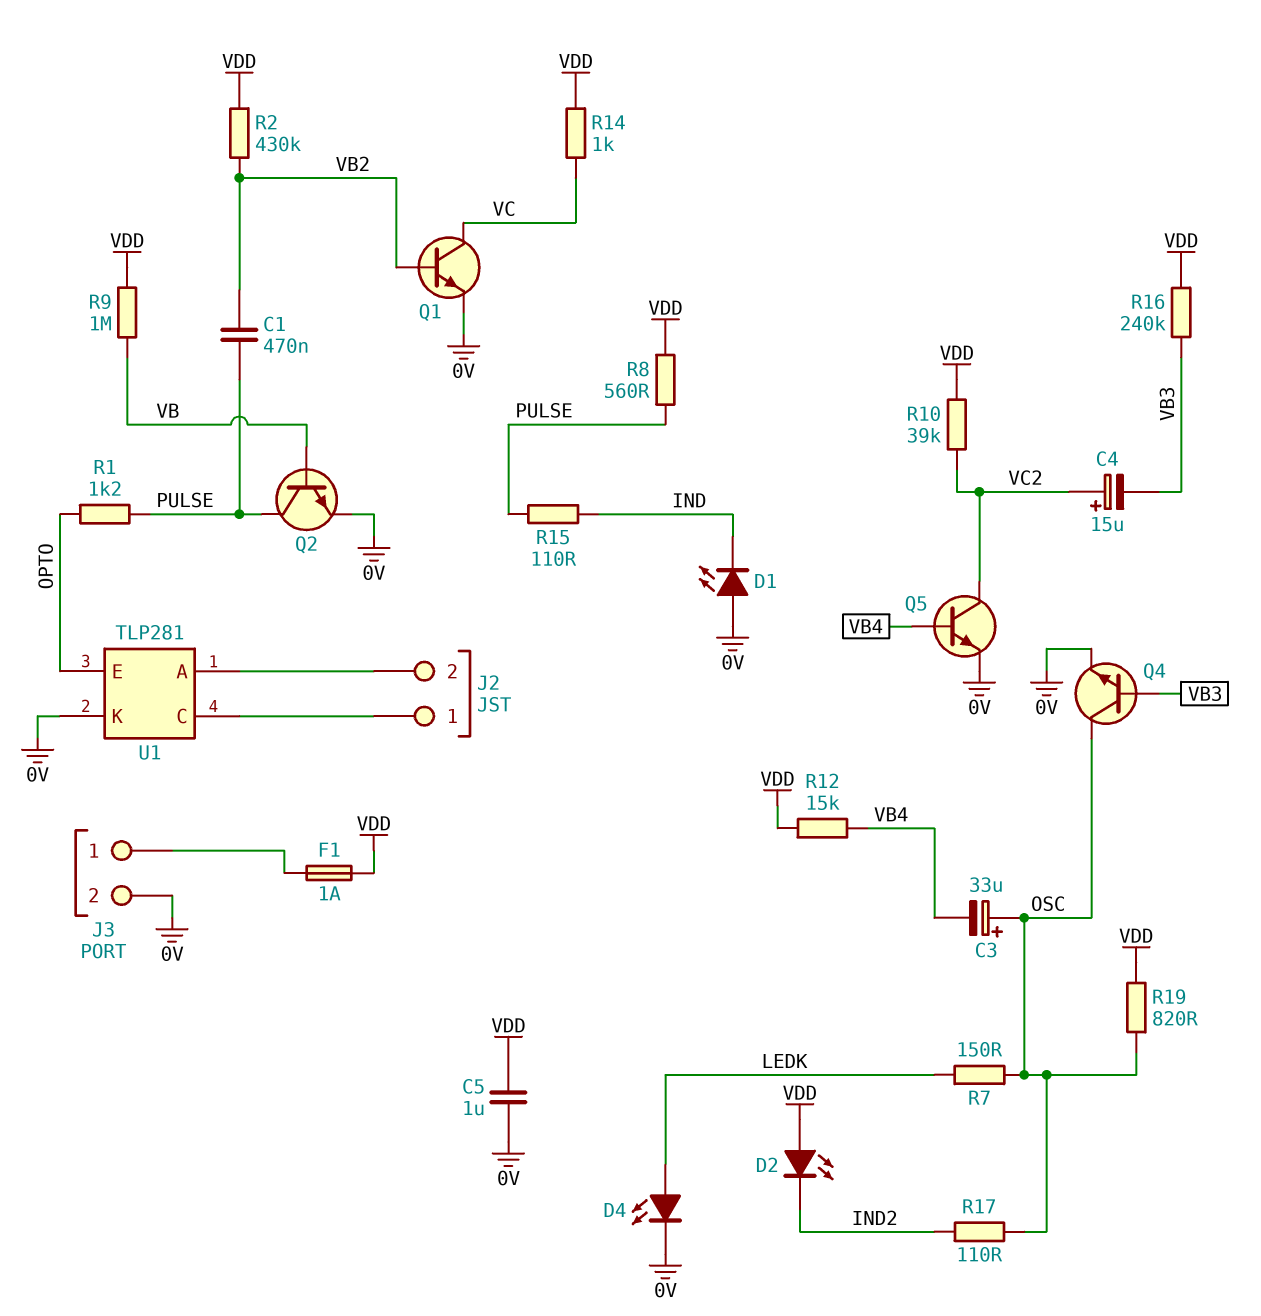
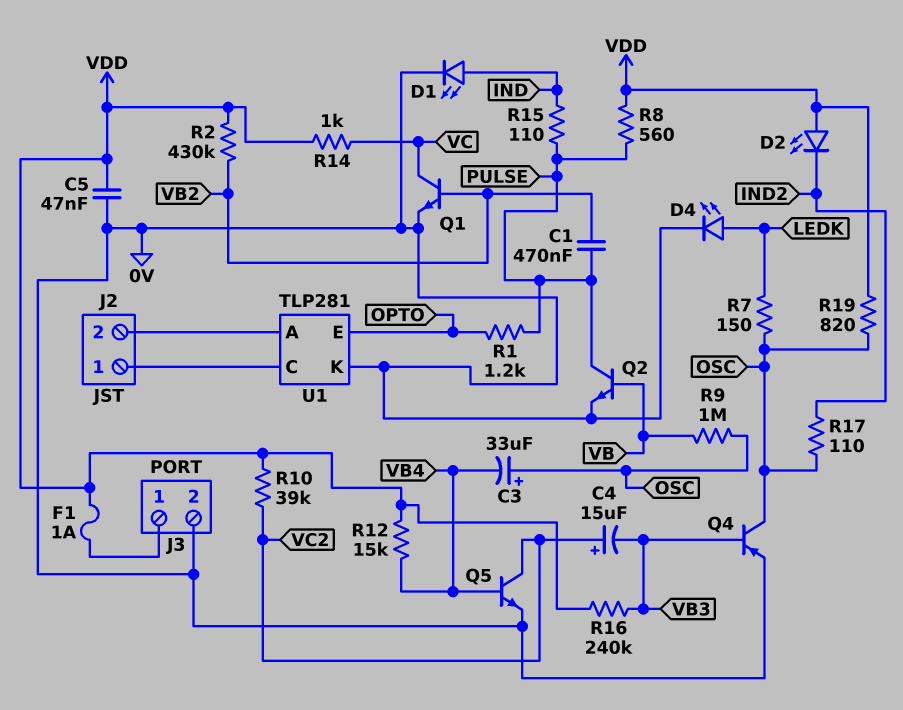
C5: 1uF (0V, VDD) -> 47nF (0V, VDD)
D1: LED (A 0V, K IND) -> LED (A IND, K 0V)
Q4: NPN (B VB3, C OSC, E 0V) -> PNP (B VB3, C OSC, E 0V)
R9: 1M (VB, VDD) -> 1M (OSC, VB)

